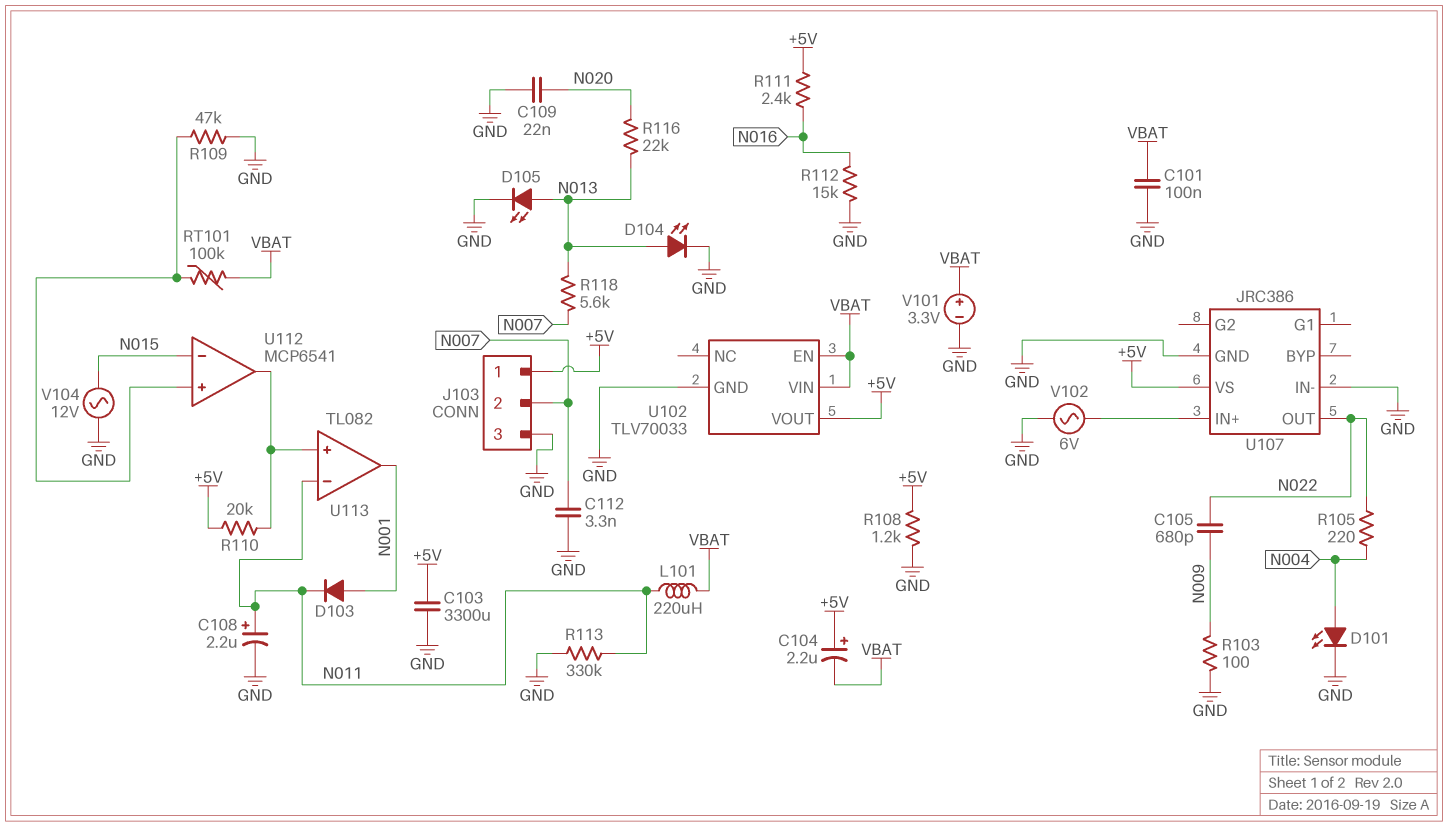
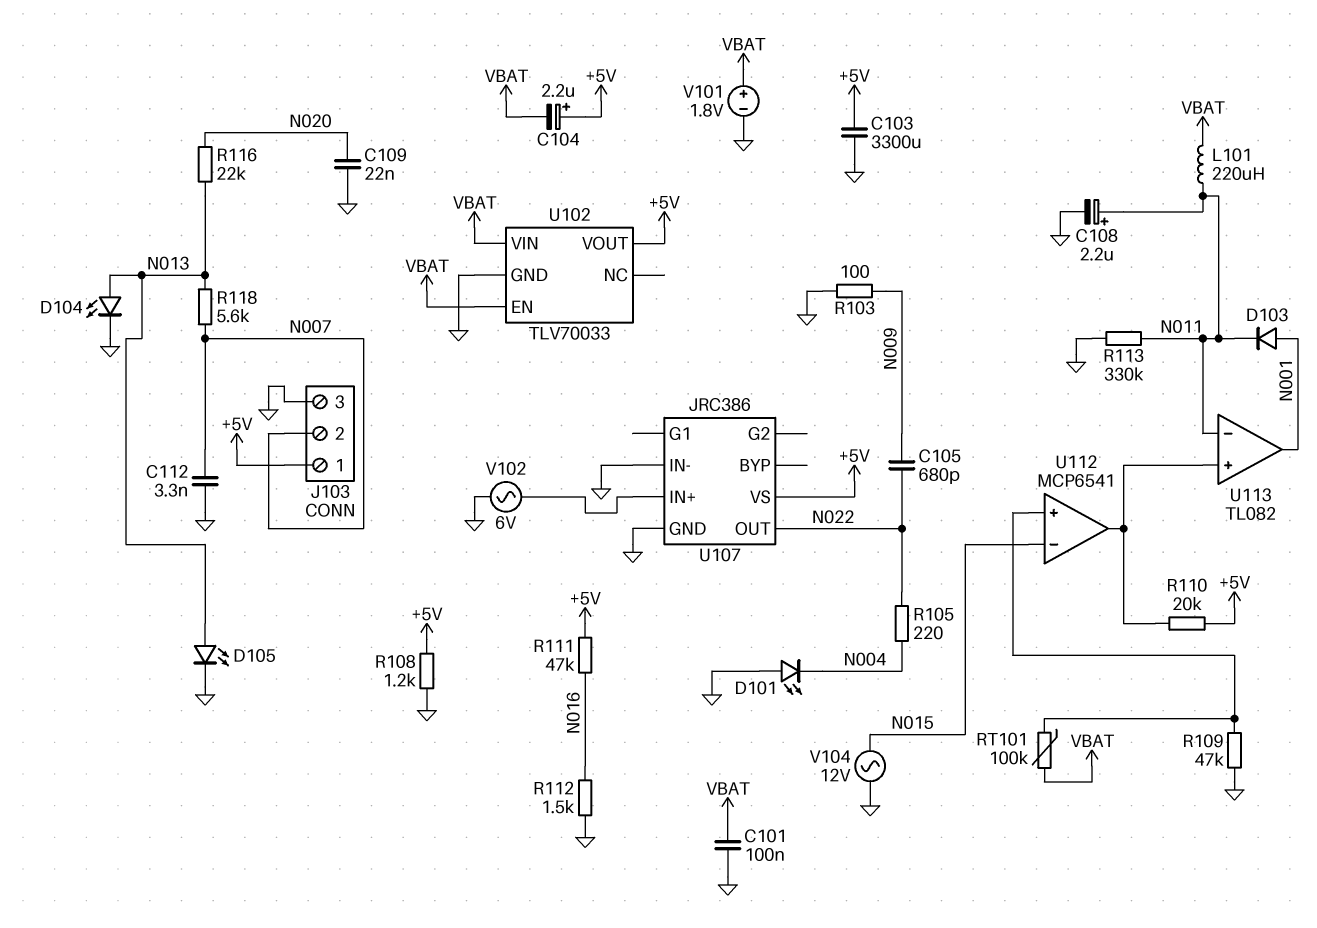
D101: LED (A N004, K GND) -> LED (A GND, K N004)
R111: 2.4k (+5V, N016) -> 47k (+5V, N016)
R112: 15k (GND, N016) -> 1.5k (GND, N016)
V101: 3.3V (plus VBAT, minus GND) -> 1.8V (plus VBAT, minus GND)

